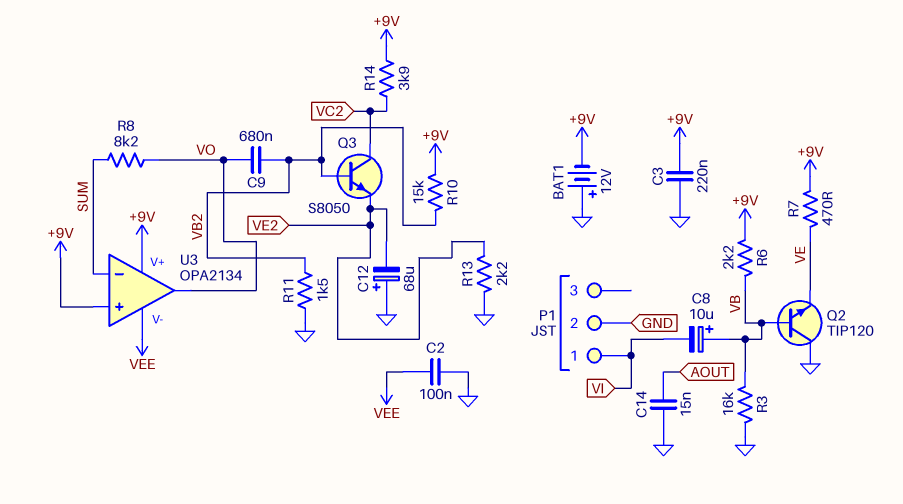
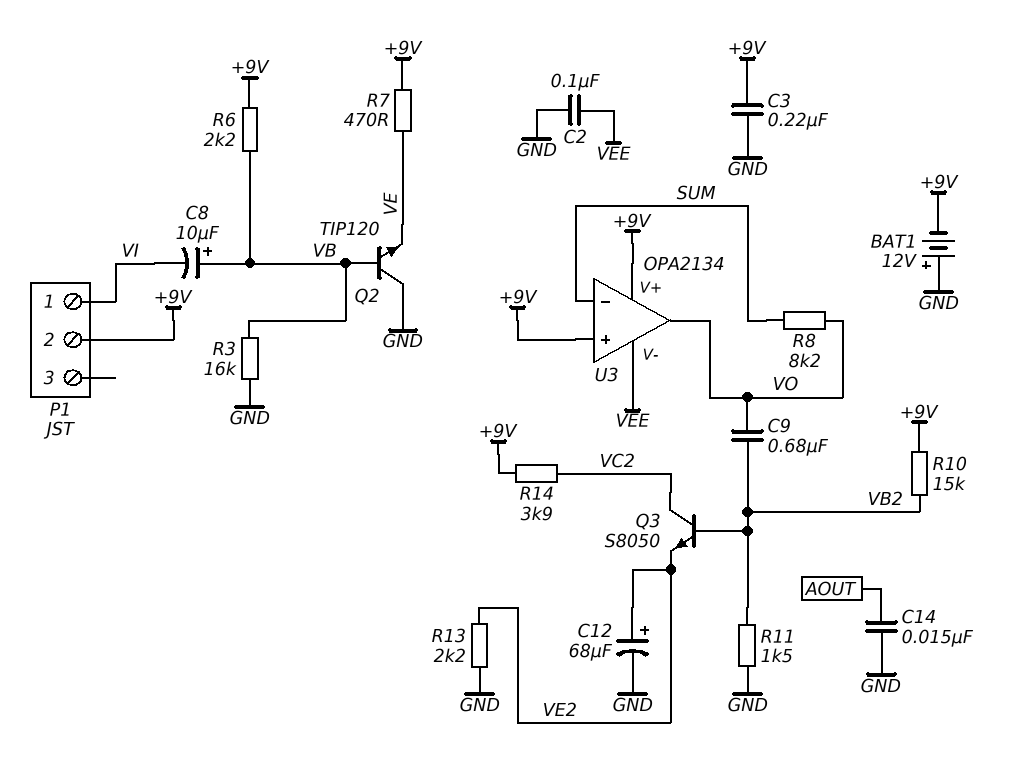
C12: 68uF (plus GND, minus VE2) -> 68uF (plus VE2, minus GND)
P1 pin 2: GND -> +9V

